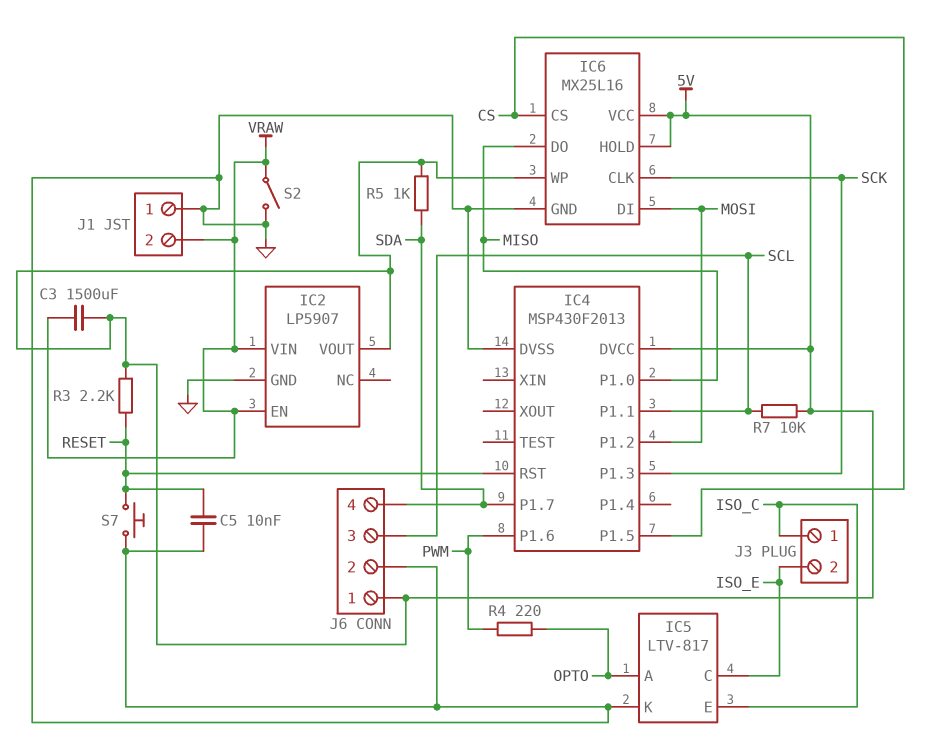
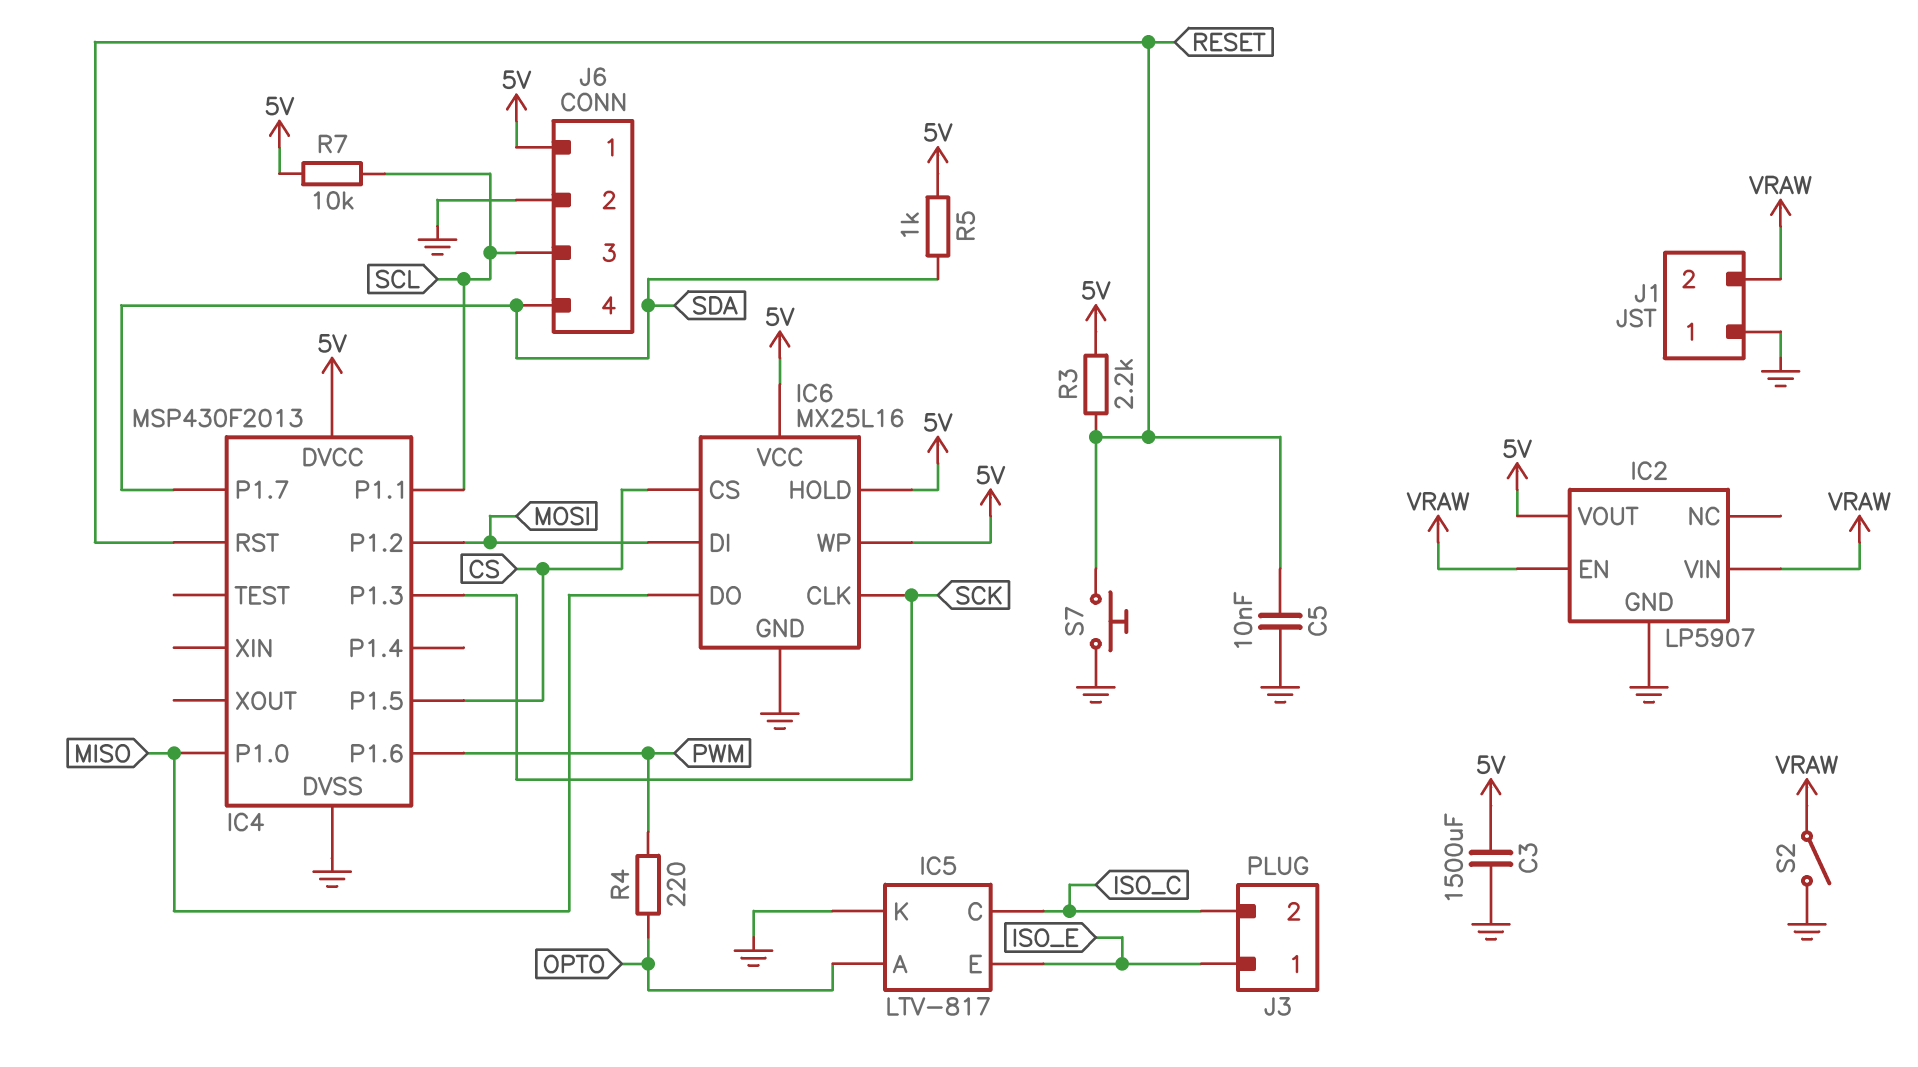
C3: 1500uF (5V, VRAW) -> 1500uF (5V, GND)
IC5 pin C: ISO_E -> ISO_C
IC5 pin E: ISO_C -> ISO_E
J3 pin 1: ISO_C -> ISO_E
J3 pin 2: ISO_E -> ISO_C

